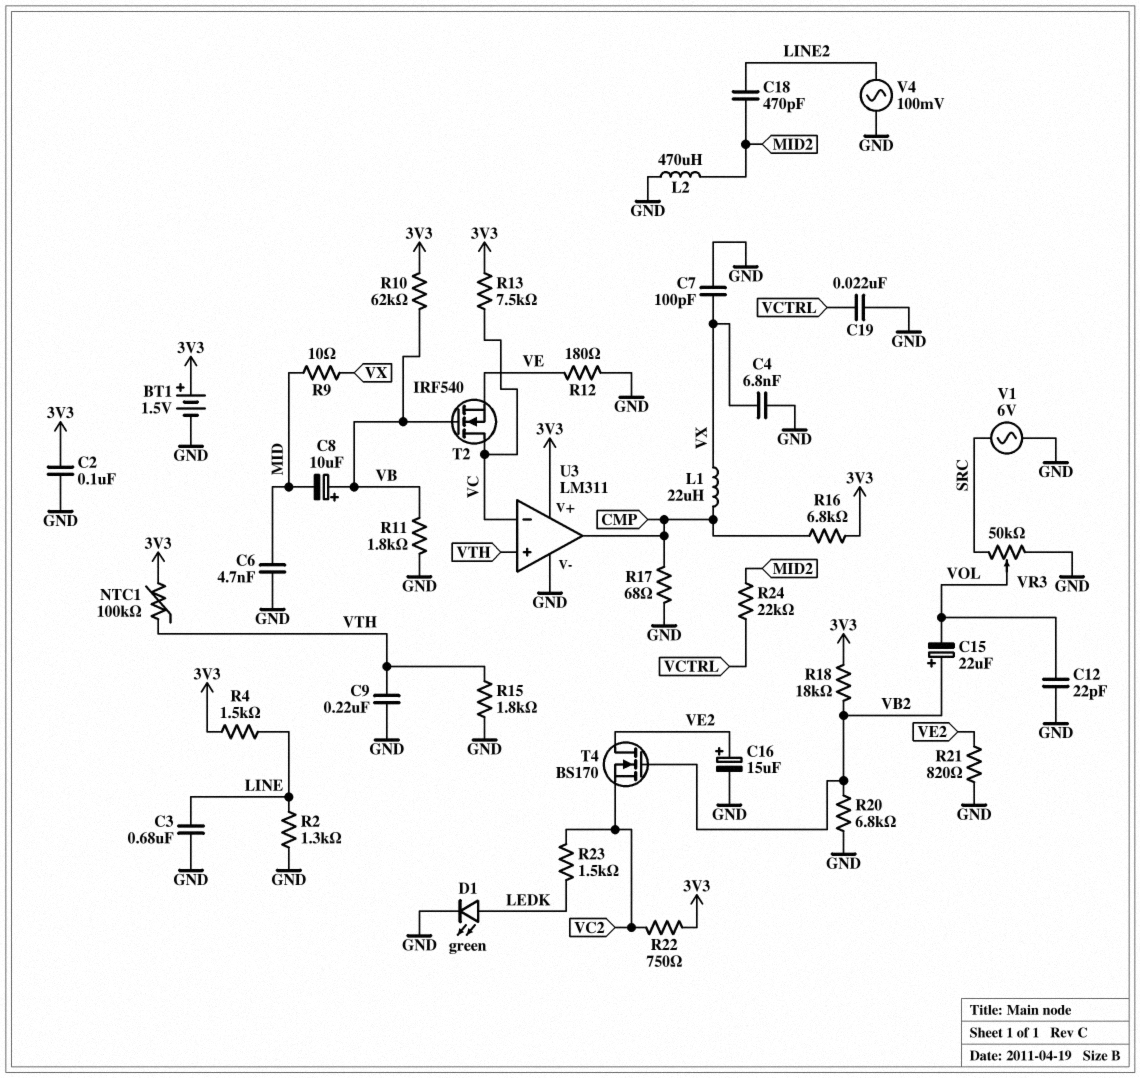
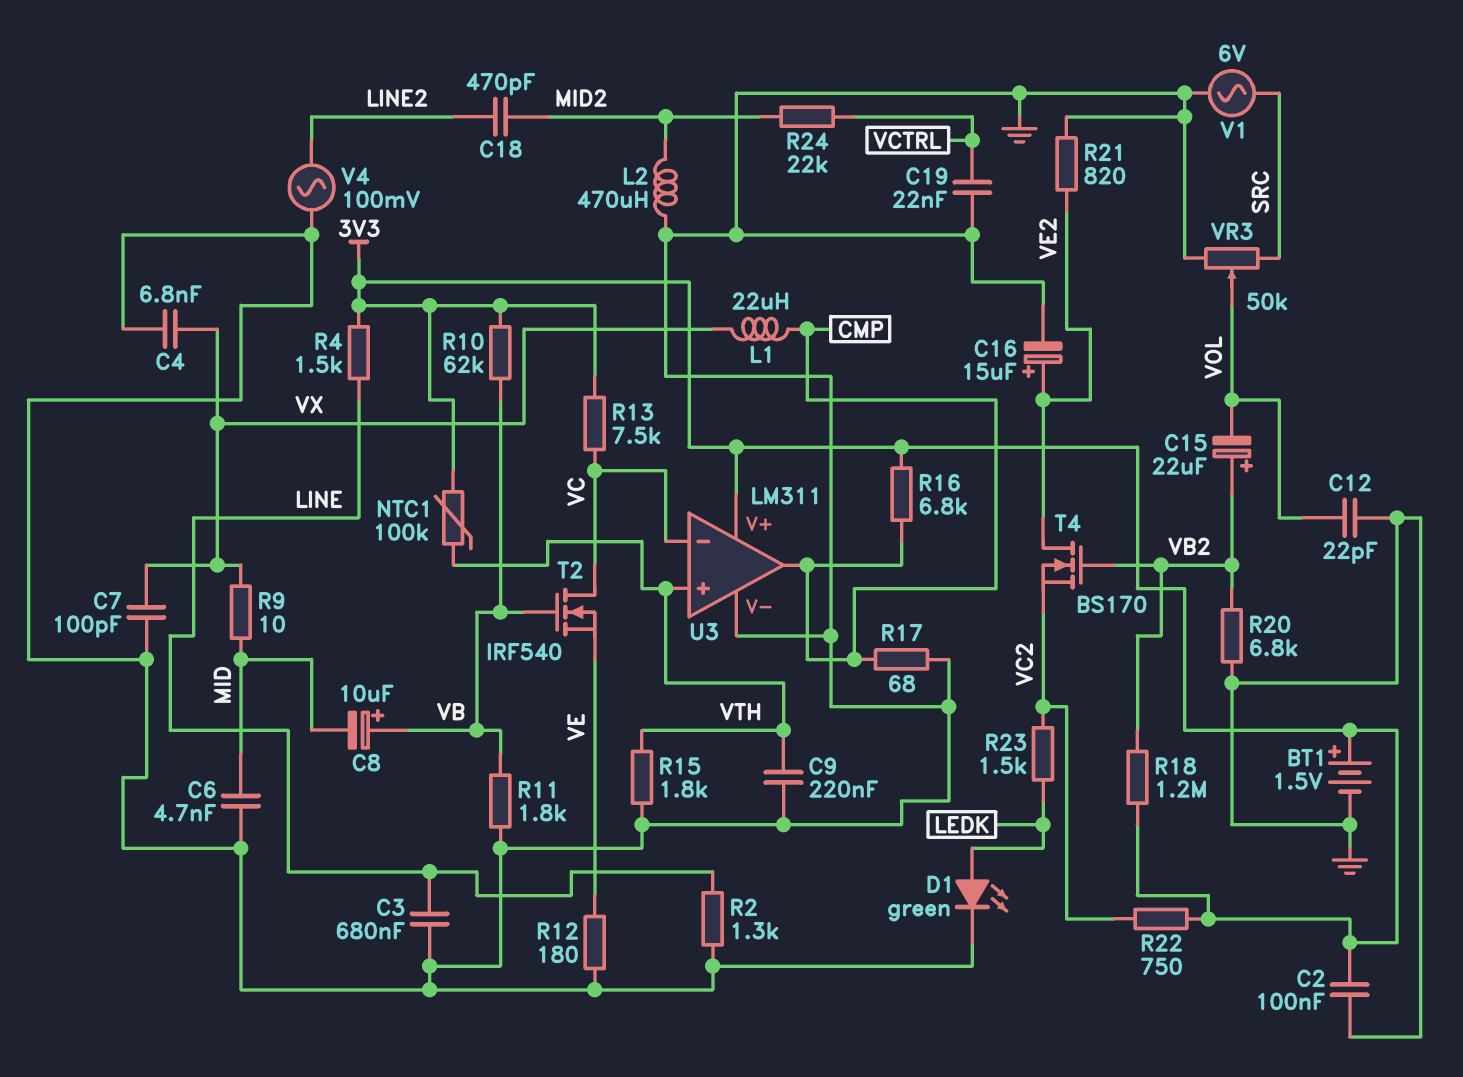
R18: 18k (3V3, VB2) -> 1.2M (3V3, VB2)

